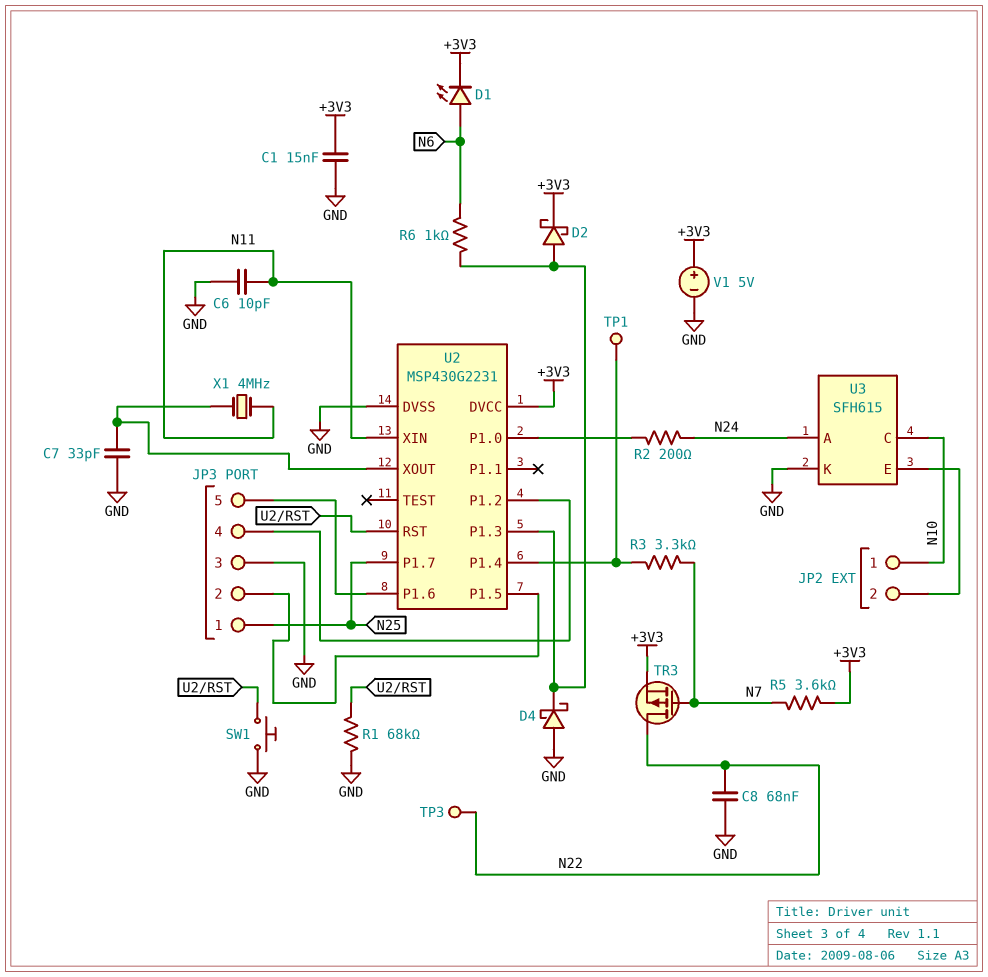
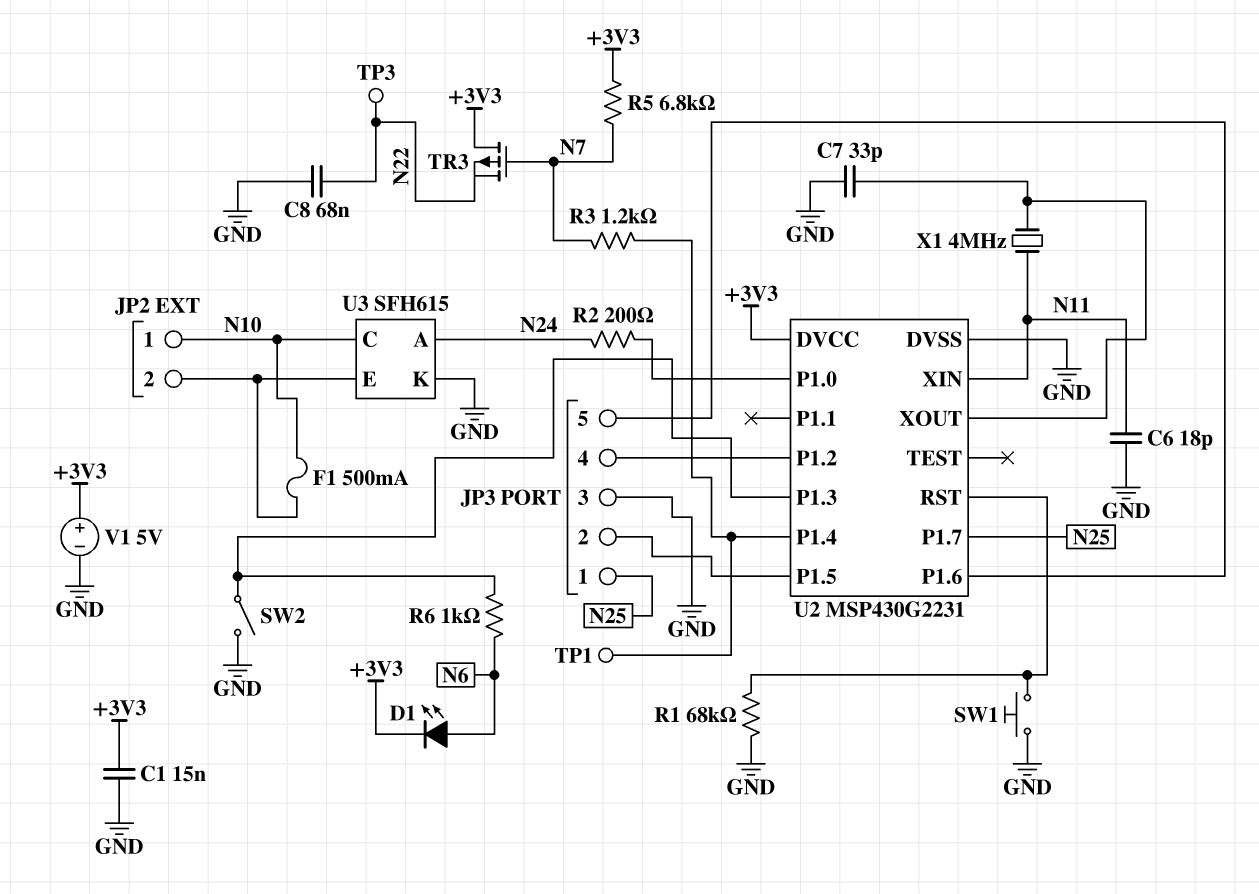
C6: 10pF (GND, N11) -> 18pF (GND, N11)
D2: schottky (A U2/P1.3, K +3V3) -> none
D4: schottky (A GND, K U2/P1.3) -> none
F1: none -> 500mA (JP2/2, N10)
R3: 3.3k (N7, U2/P1.4) -> 1.2k (N7, U2/P1.4)
R5: 3.6k (+3V3, N7) -> 6.8k (+3V3, N7)
SW2: none -> switch (GND, U2/P1.3)
TR3: PMOS (G N7, D N22, S +3V3) -> PMOS (G N7, D +3V3, S N22)

